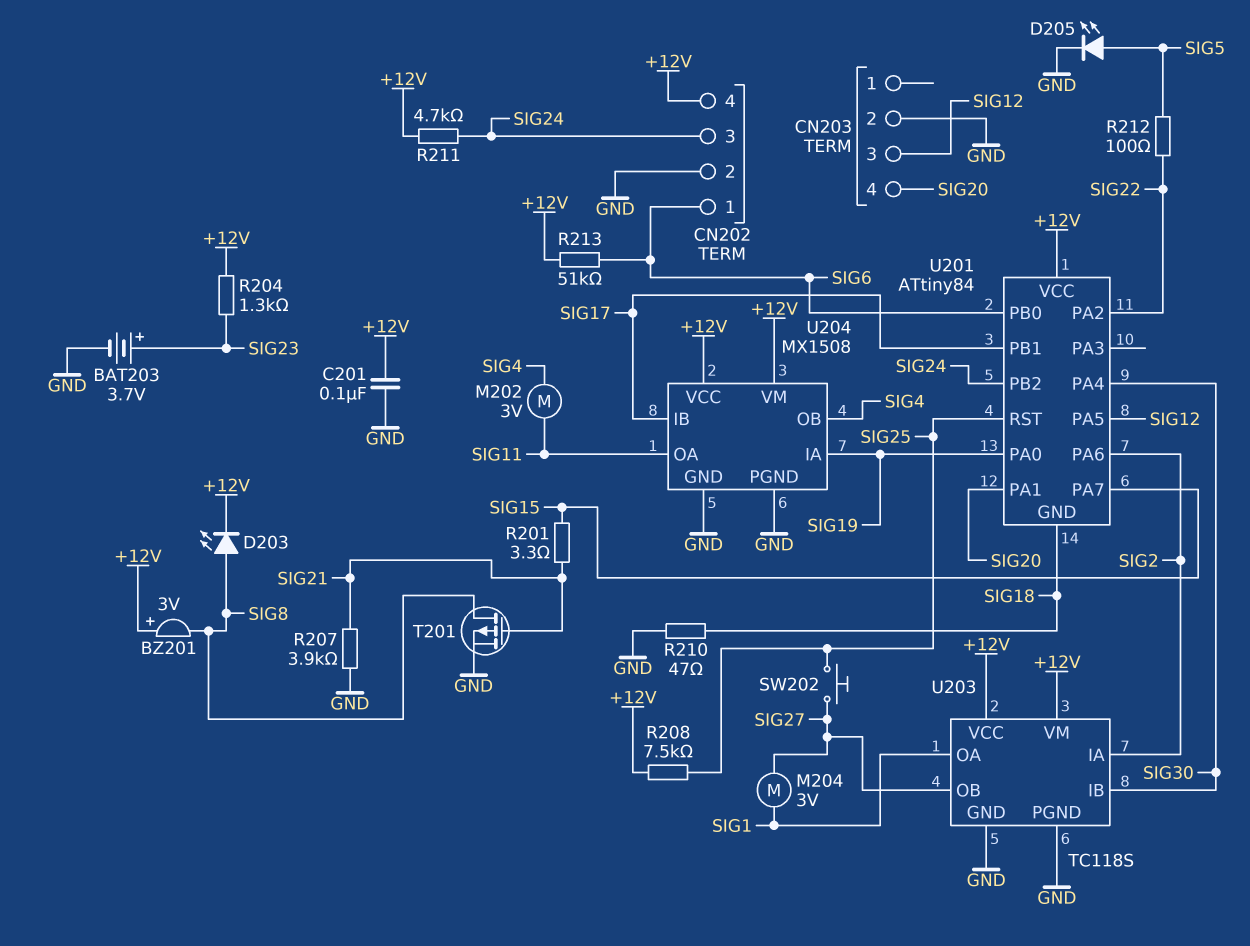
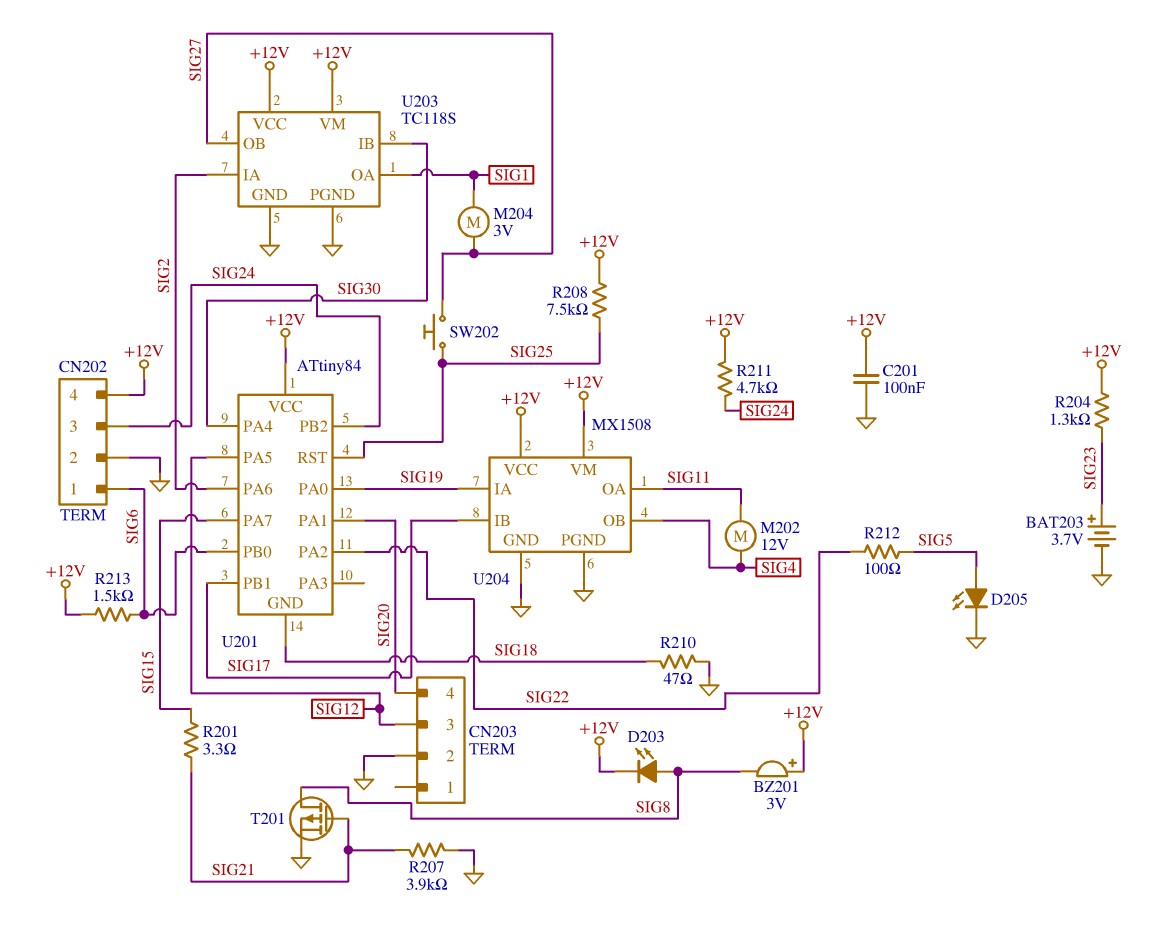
M202: motor 3V (SIG4, SIG11) -> motor 12V (SIG4, SIG11)
R213: 51k (+12V, SIG6) -> 1.5k (+12V, SIG6)

